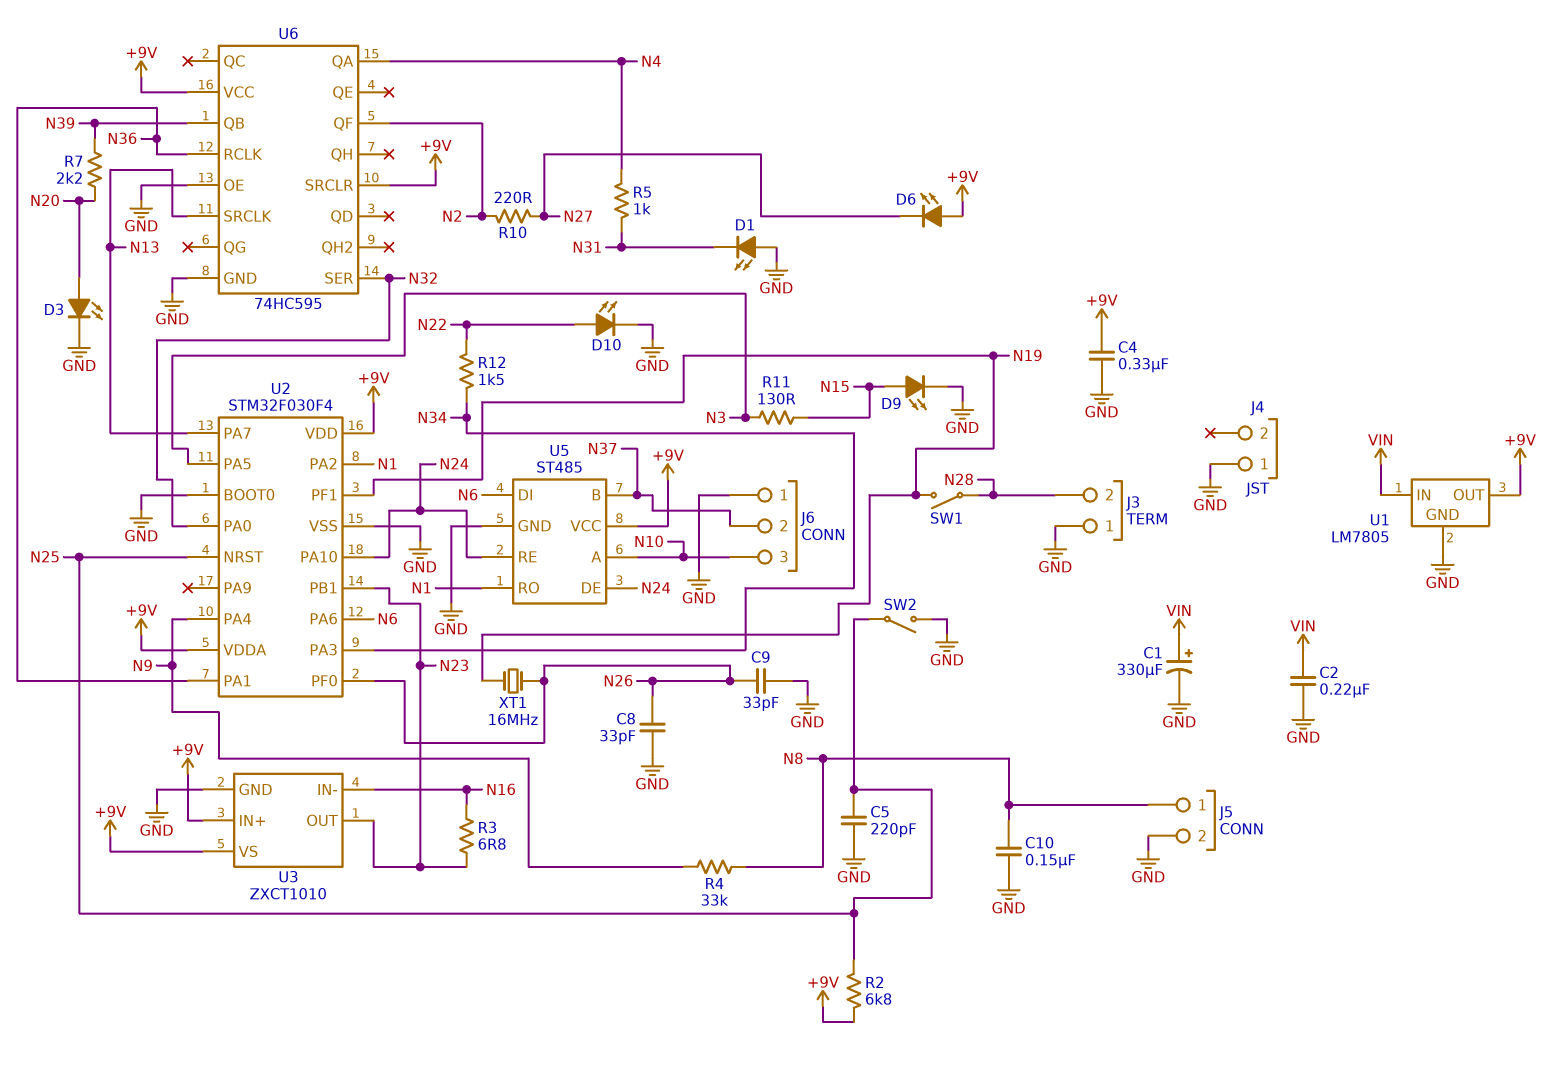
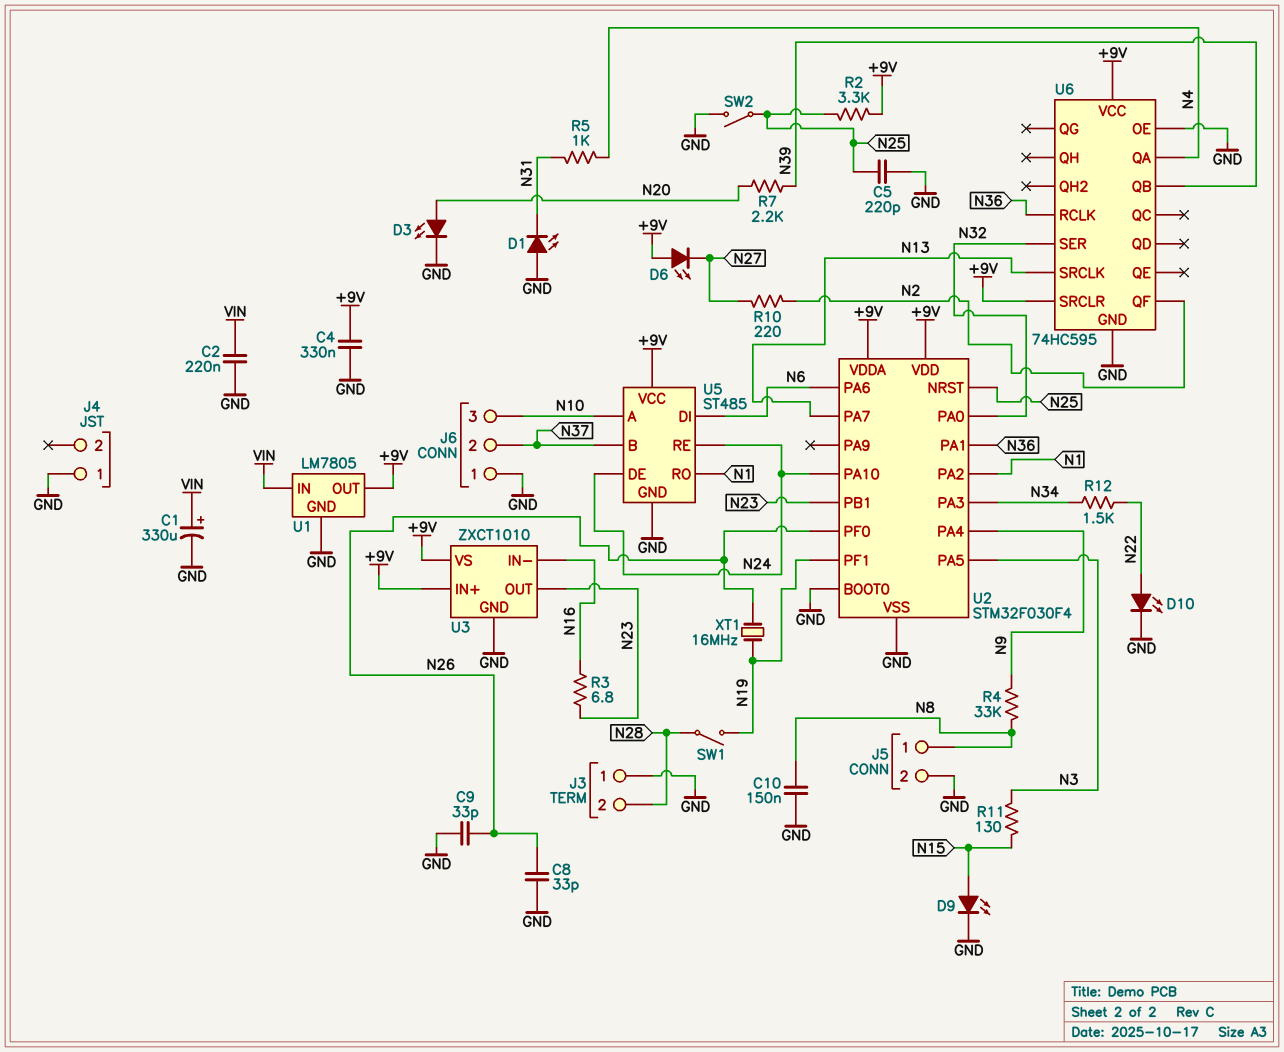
R2: 6.8k (+9V, N25) -> 3.3k (+9V, N25)

